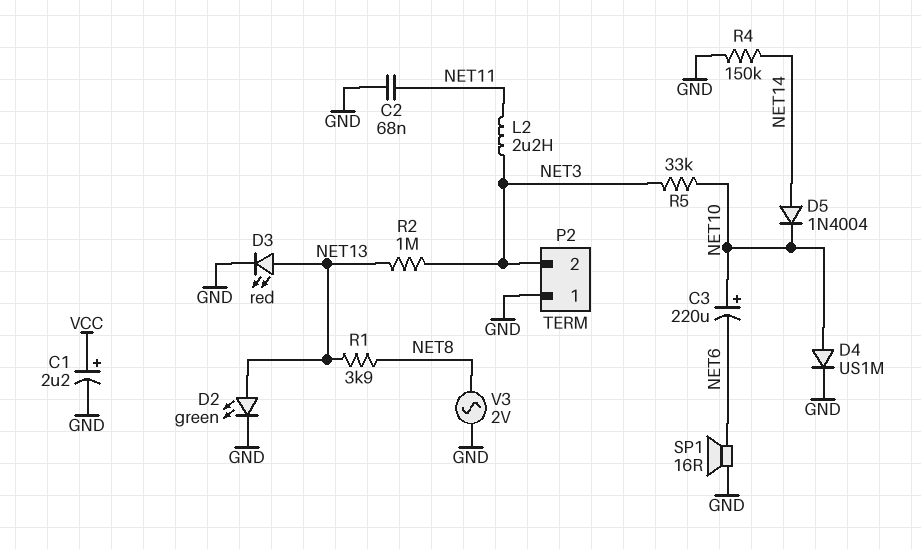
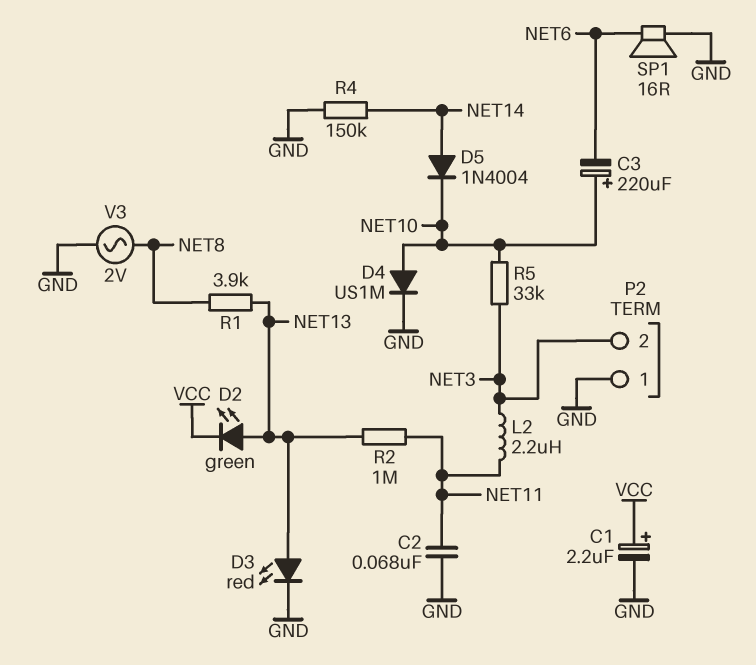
D2: LED green (A NET13, K GND) -> LED green (A NET13, K VCC)
R2: 1M (NET3, NET13) -> 1M (NET11, NET13)

